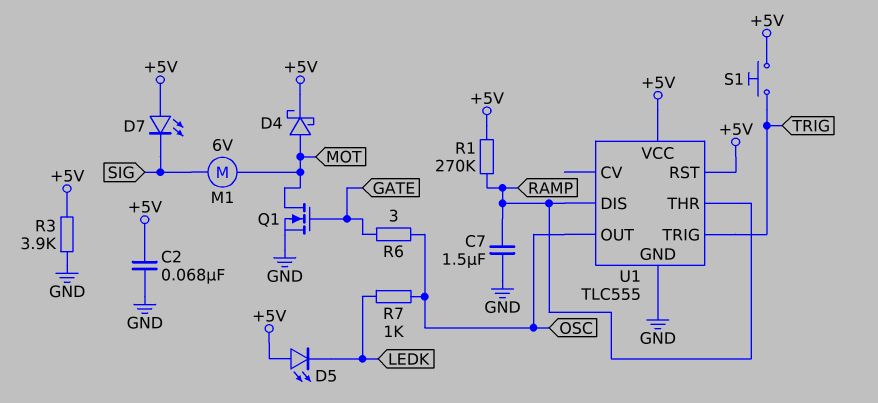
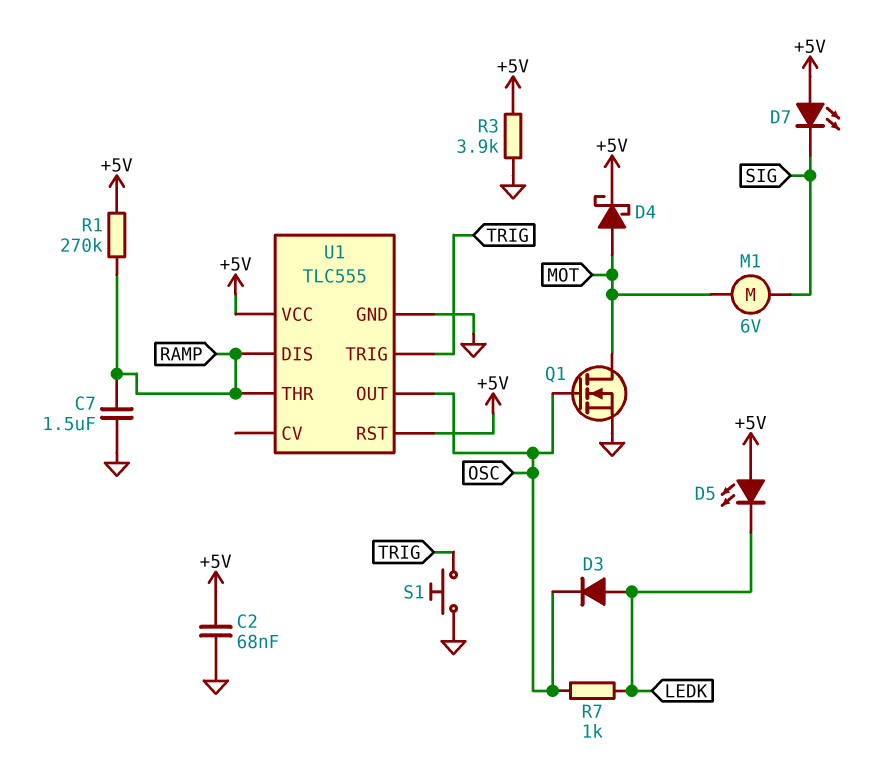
D3: none -> diode (A LEDK, K OSC)
Q1: NMOS (G GATE, D MOT, S GND) -> NMOS (G OSC, D MOT, S GND)
R6: 3 (GATE, OSC) -> none
S1: button (+5V, TRIG) -> button (GND, TRIG)

